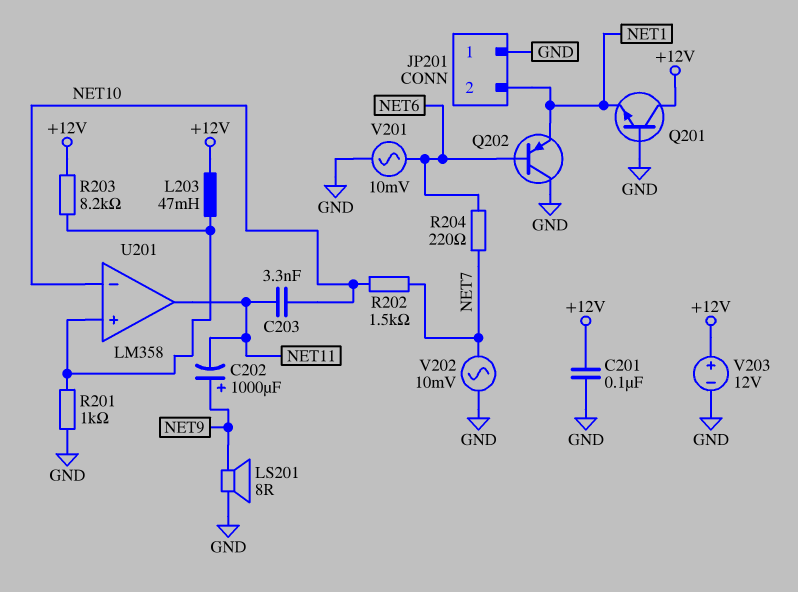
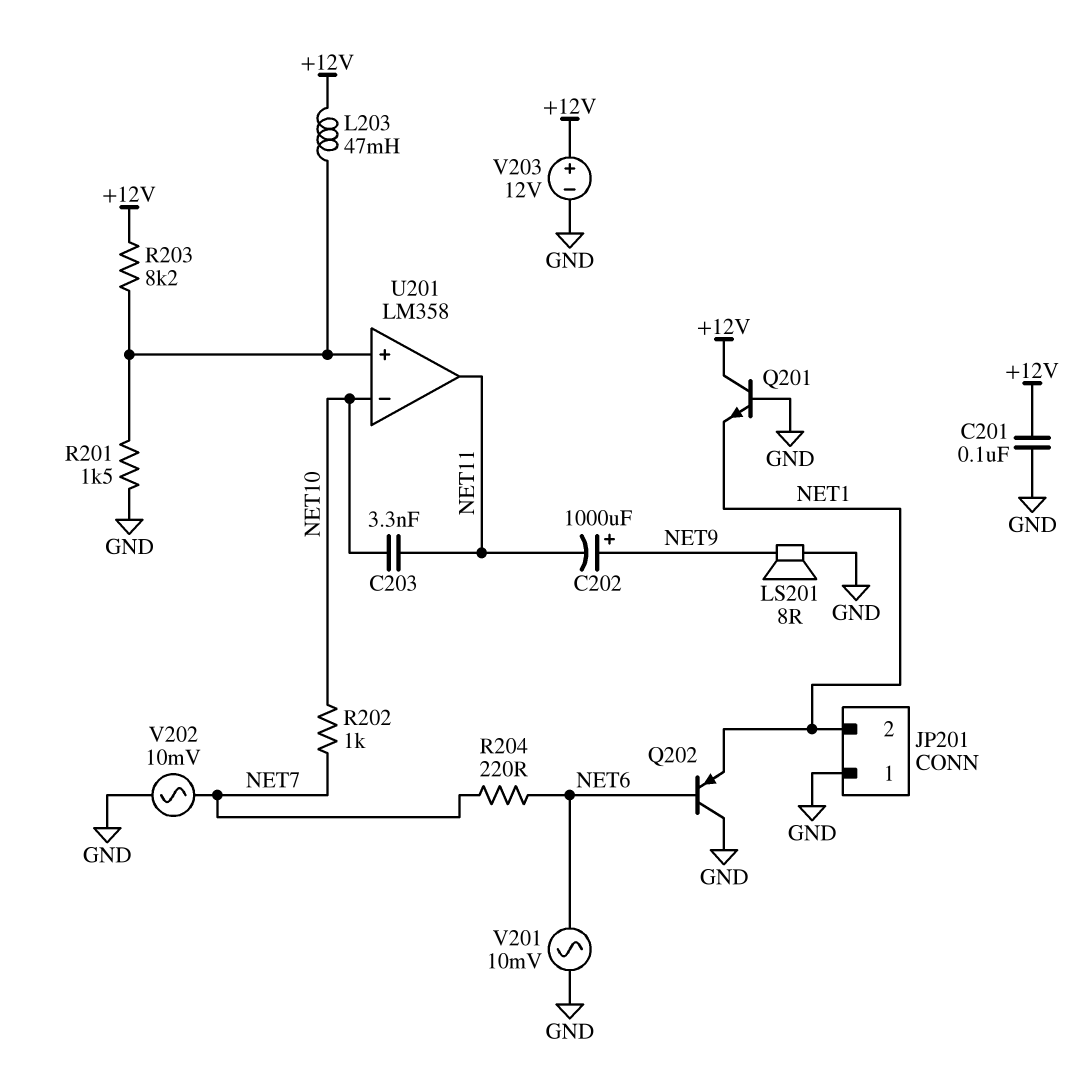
R201: 1k (GND, U201/in+) -> 1.5k (GND, U201/in+)
R202: 1.5k (NET7, NET10) -> 1k (NET7, NET10)

